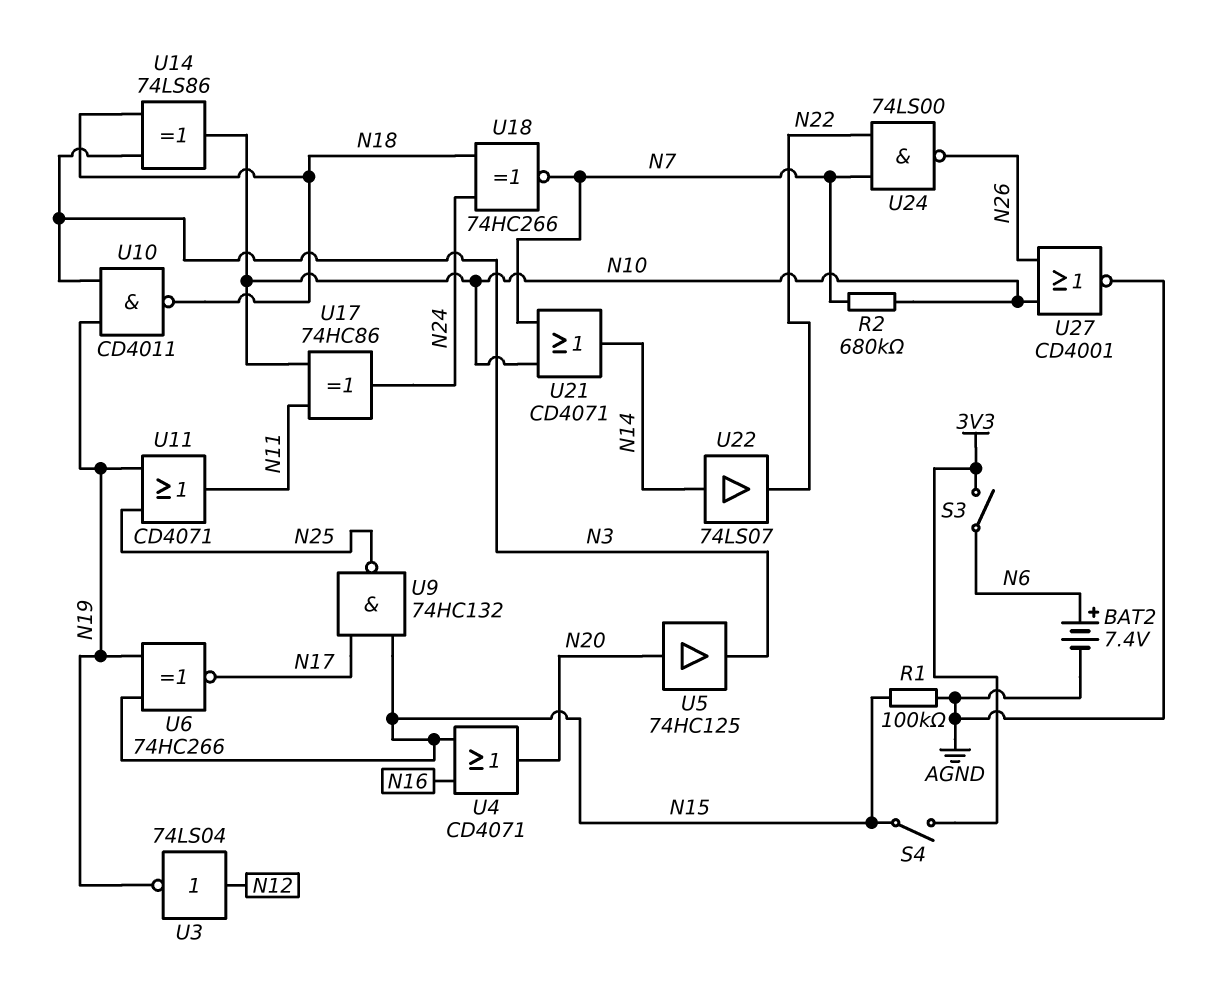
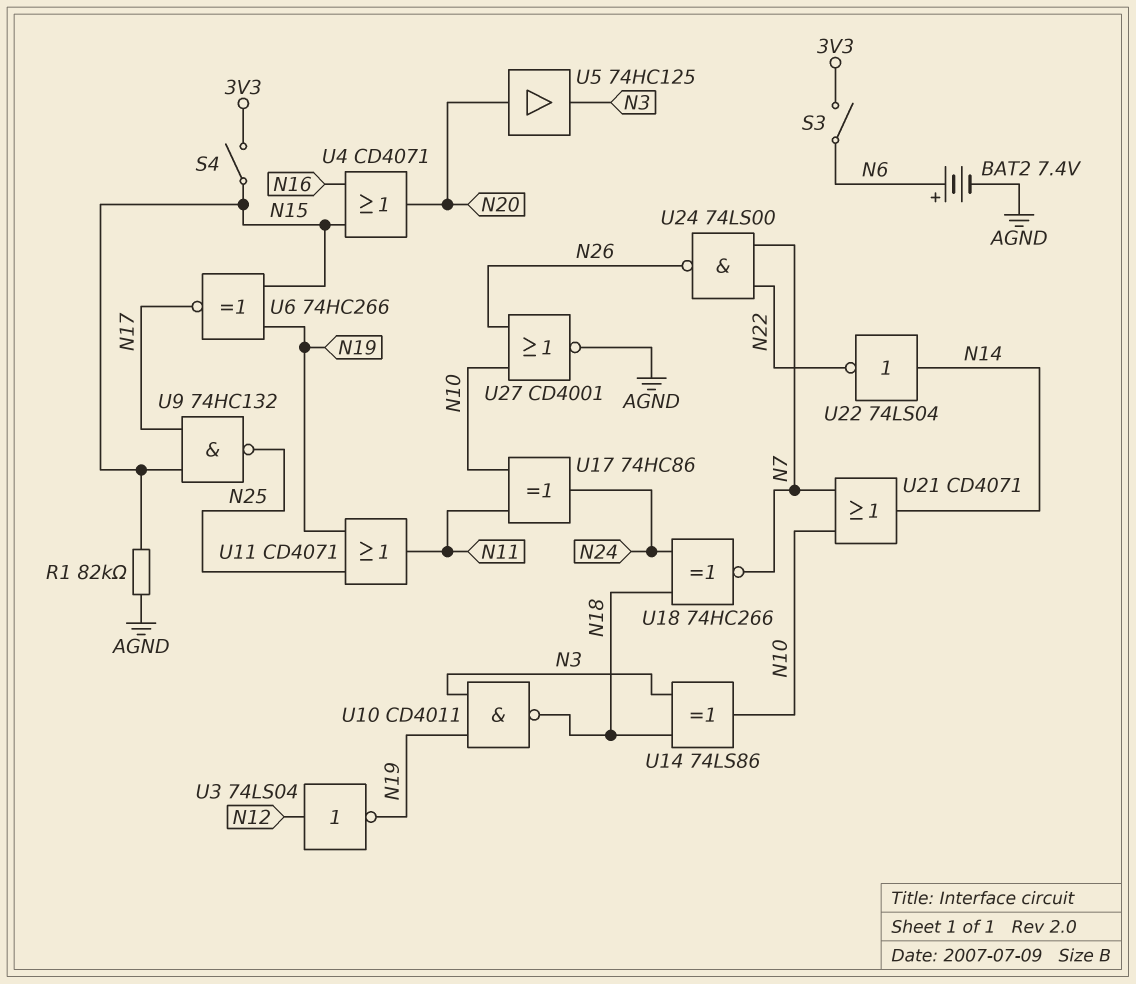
R1: 100k (AGND, N15) -> 82k (AGND, N15)
R2: 680k (N7, N10) -> none
U22: buffer 74LS07 (in N14, out N22) -> NOT 74LS04 (in N14, out N22)

